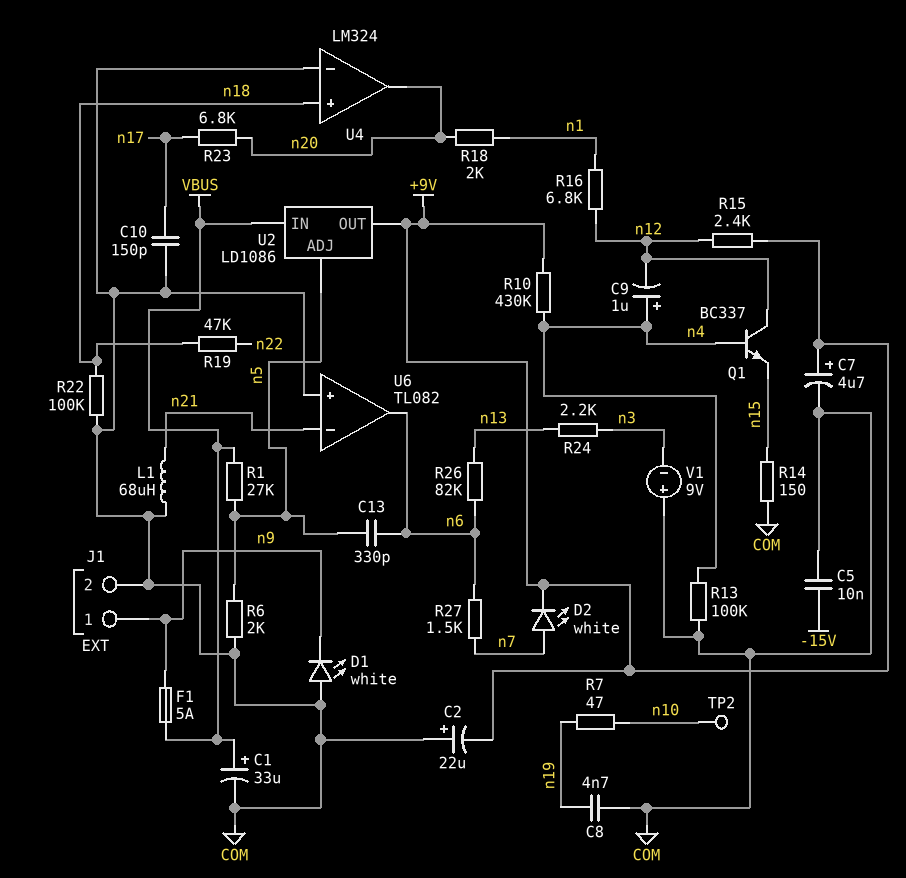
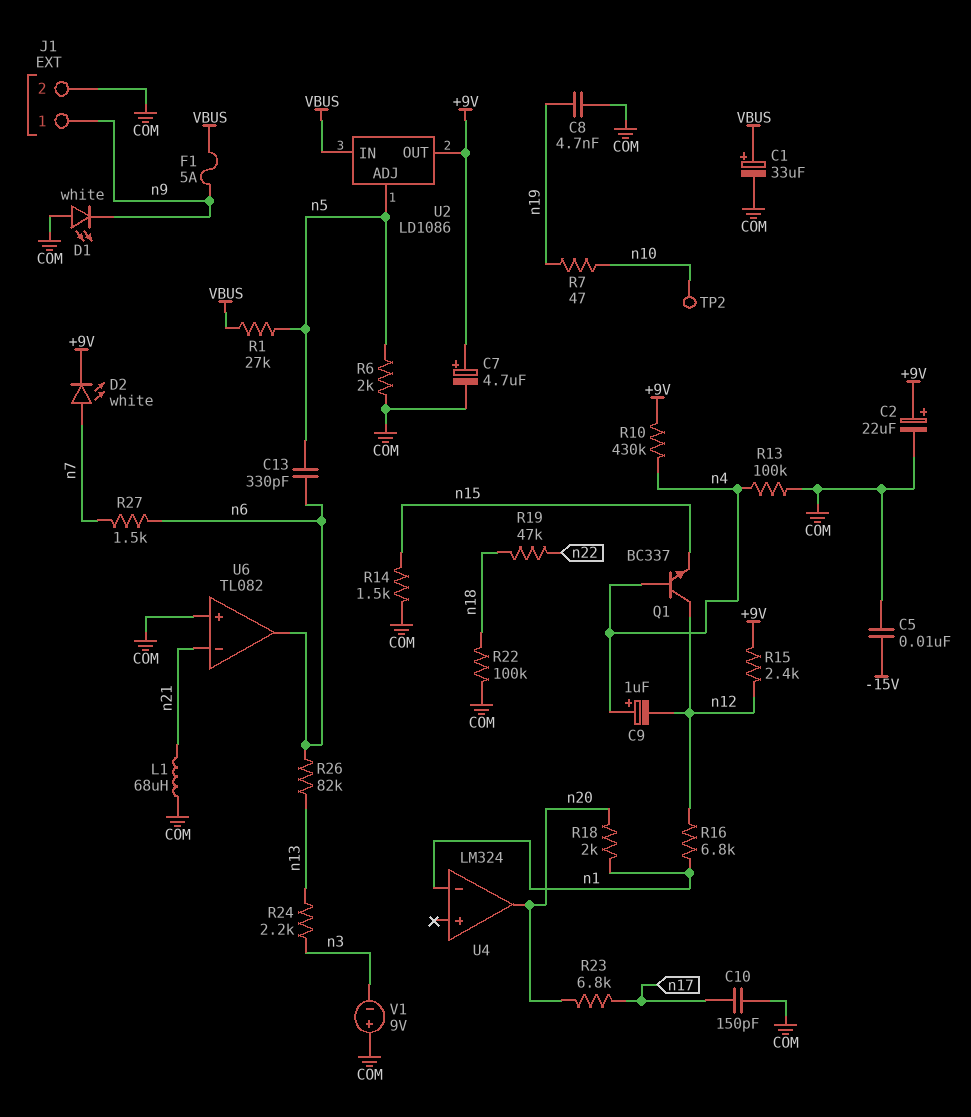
C2: 22uF (plus COM, minus +9V) -> 22uF (plus +9V, minus COM)
R14: 150 (COM, n15) -> 1.5k (COM, n15)
U4 pin in+: n18 -> none
U4 pin in-: COM -> n1

